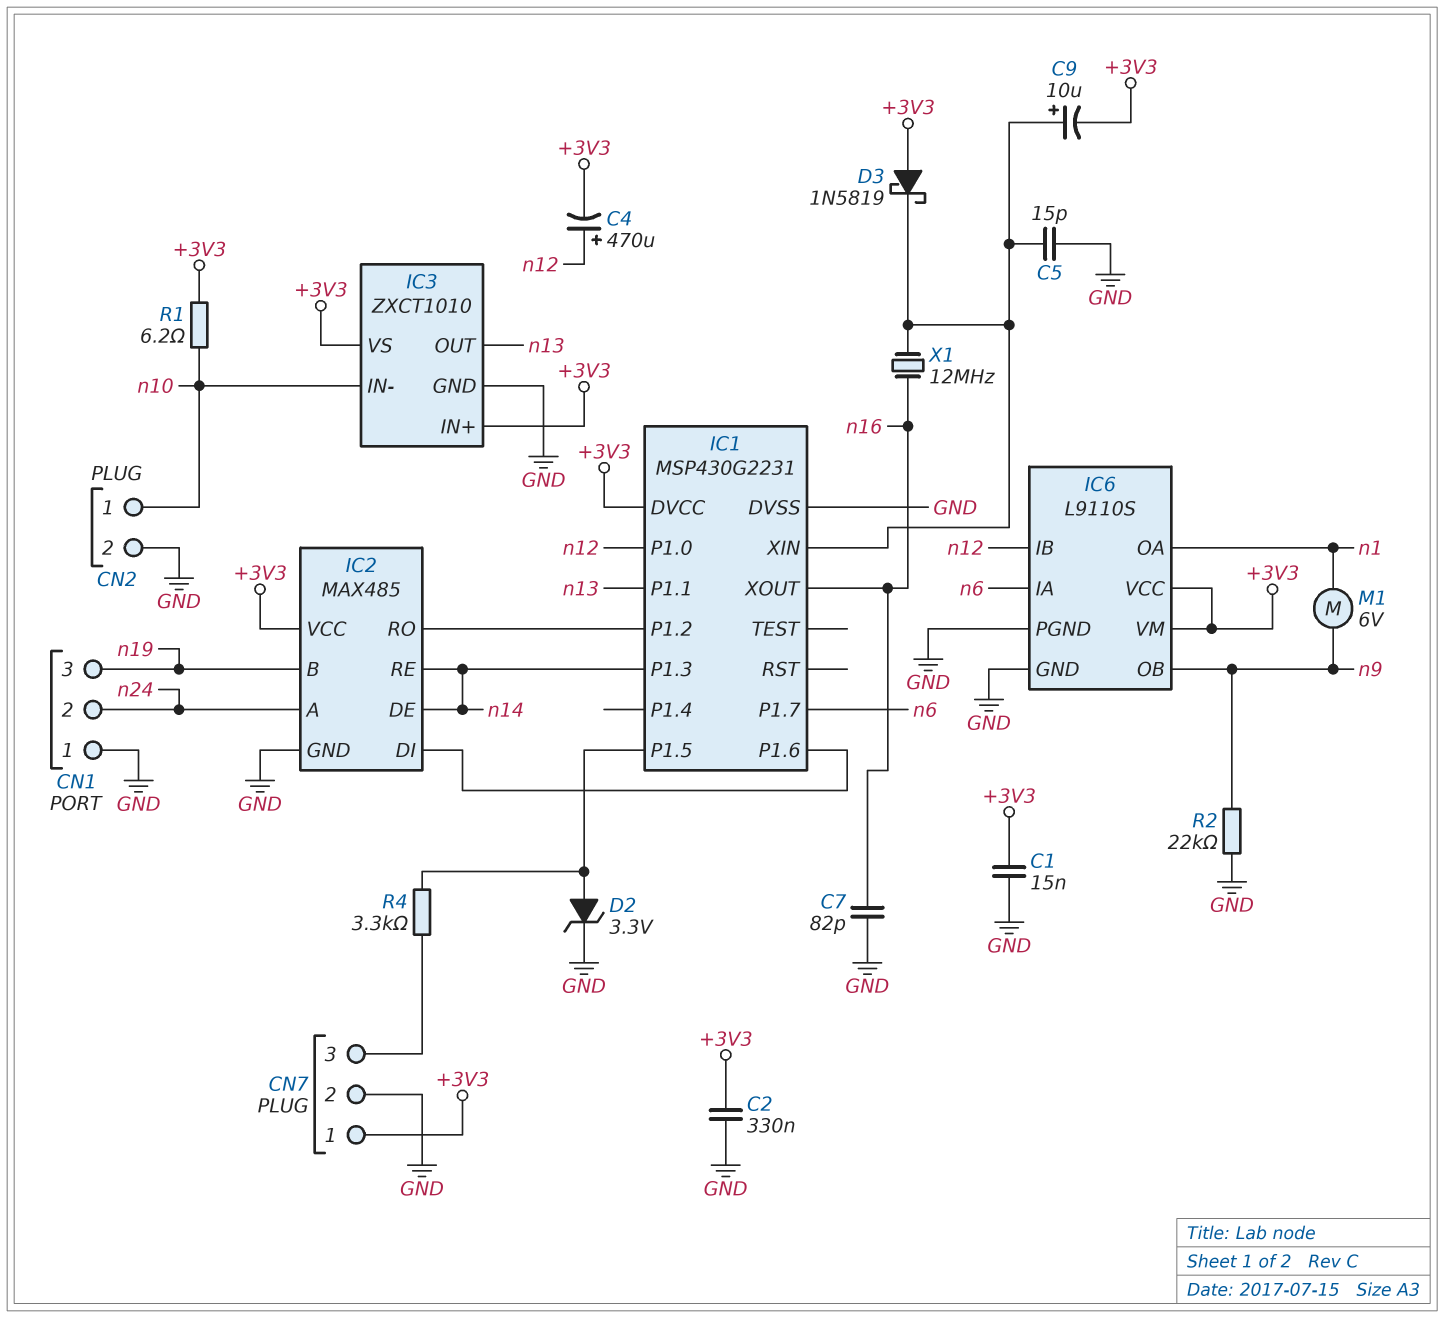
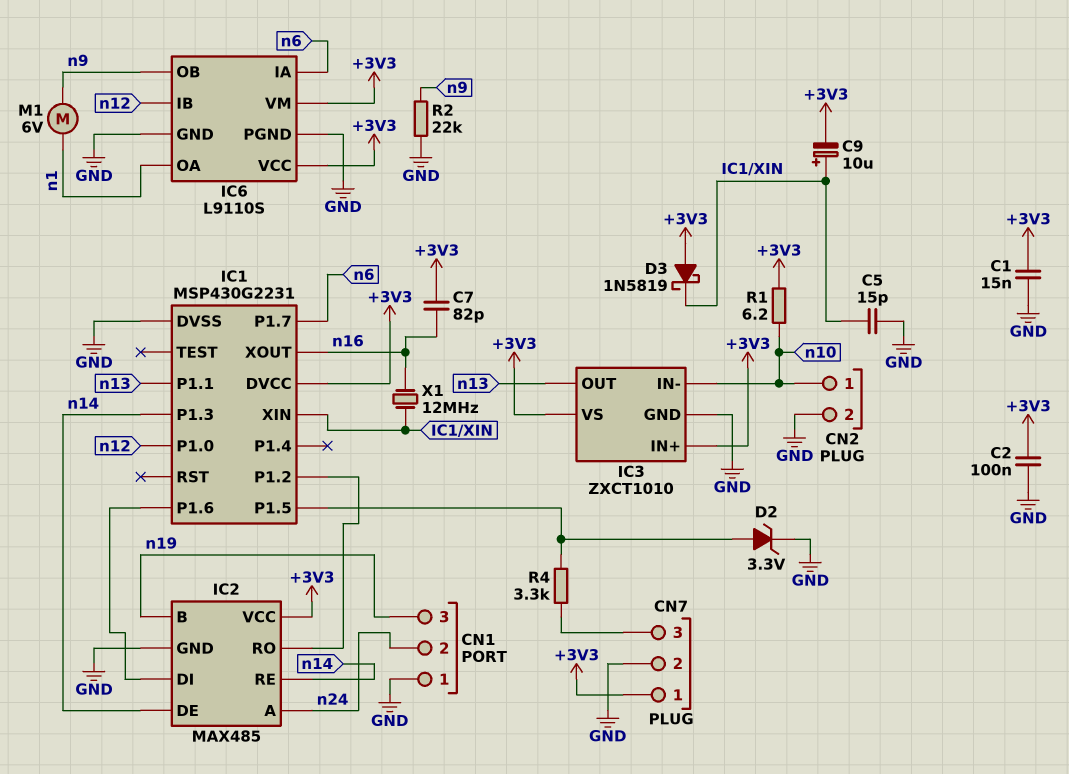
C2: 330nF (+3V3, GND) -> 100nF (+3V3, GND)
C4: 470uF (plus n12, minus +3V3) -> none
C7: 82pF (GND, n16) -> 82pF (+3V3, n16)

